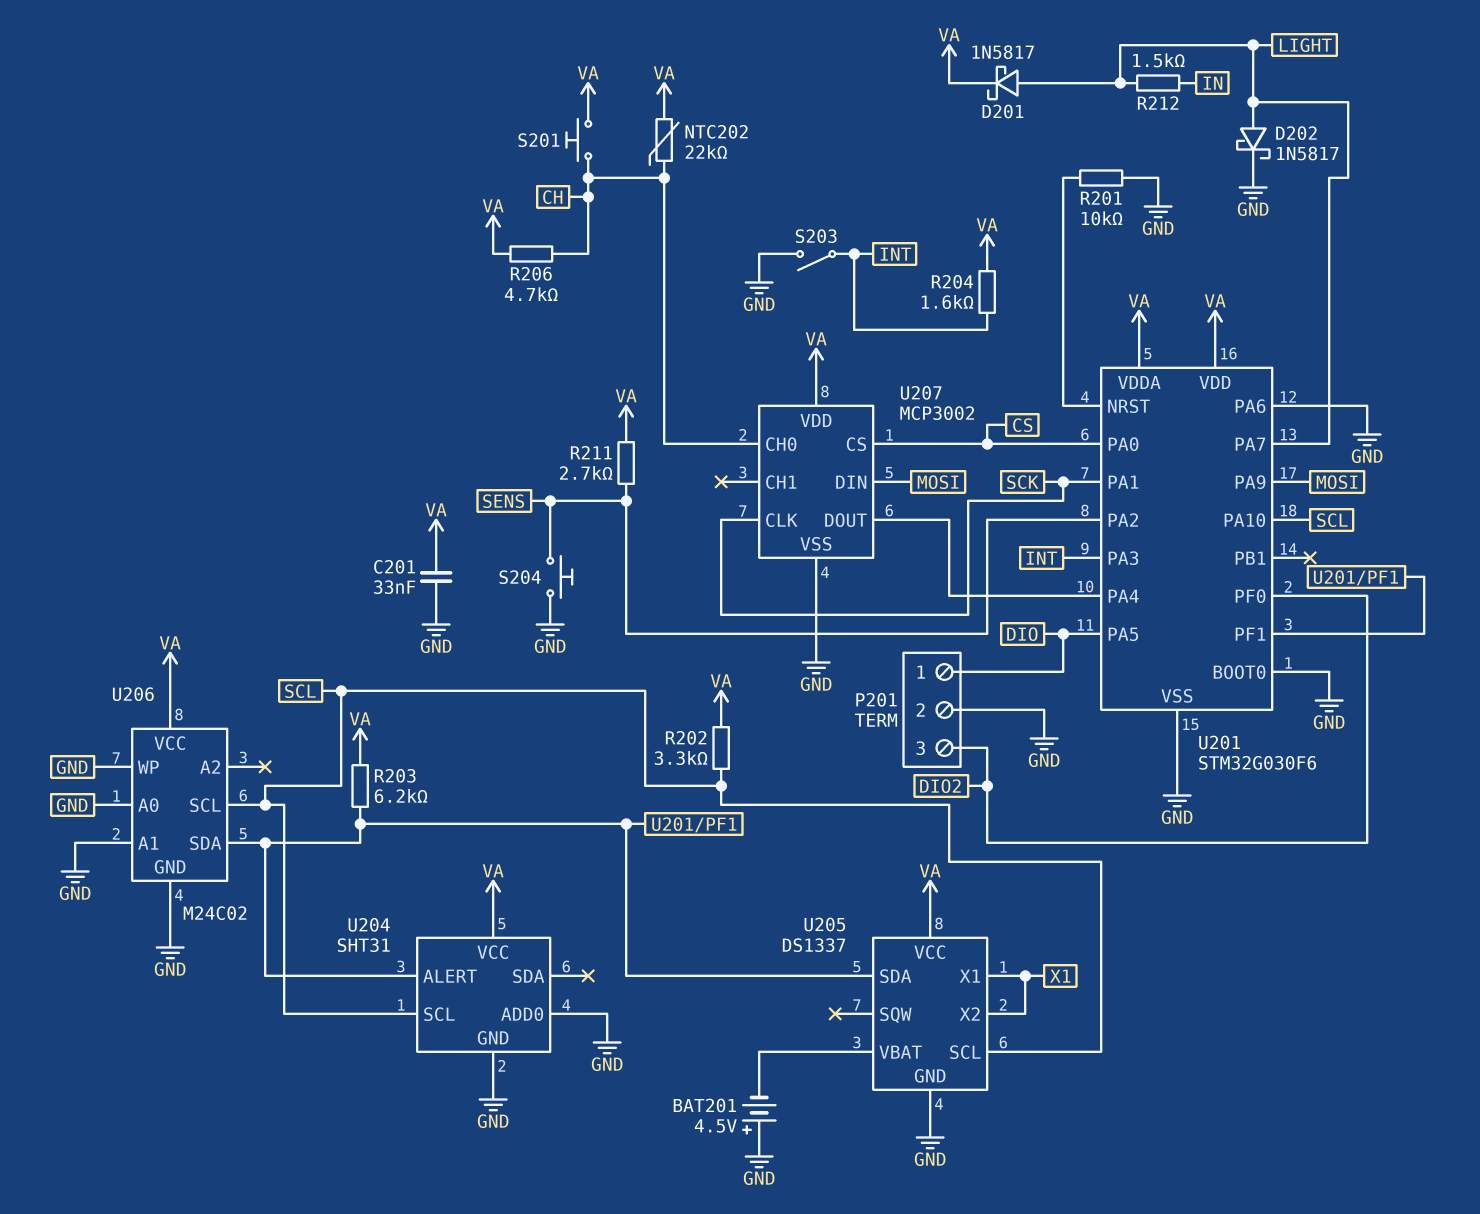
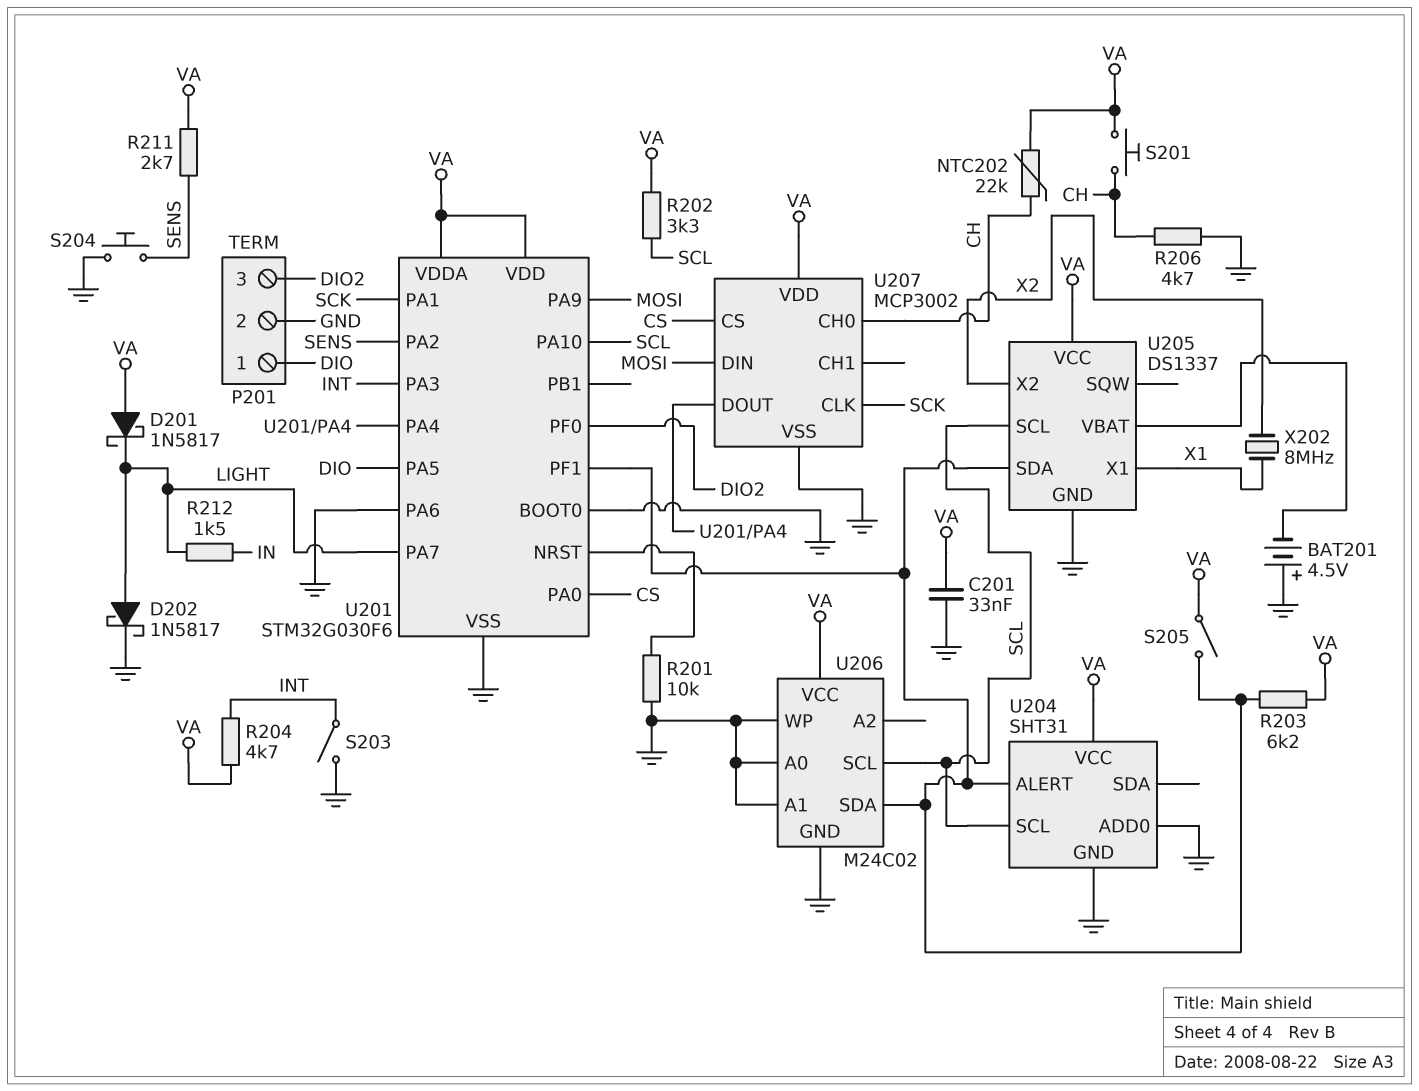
D201: schottky 1N5817 (A LIGHT, K VA) -> schottky 1N5817 (A VA, K LIGHT)
R204: 1.6k (INT, VA) -> 4.7k (INT, VA)
R206: 4.7k (CH, VA) -> 4.7k (CH, GND)
S205: none -> switch (U201/PF1, VA)
U205 pin X2: X1 -> X2
X202: none -> 8MHz (X1, X2)

